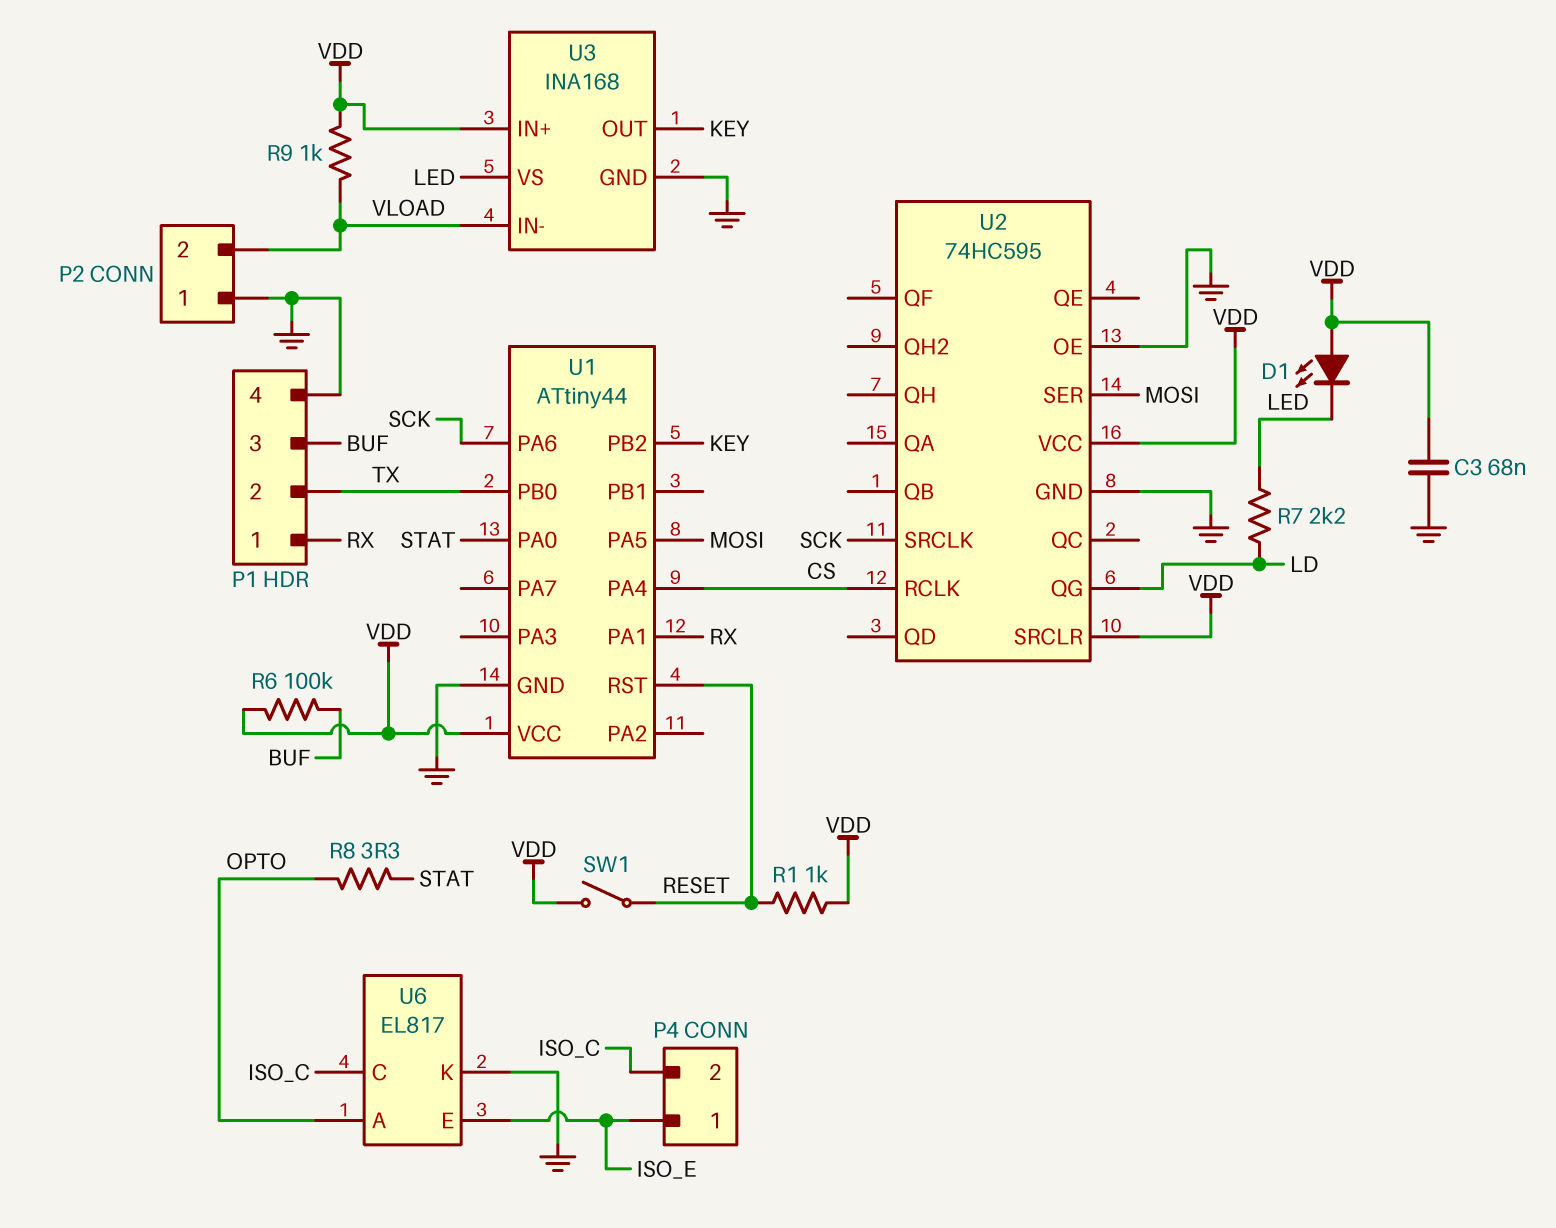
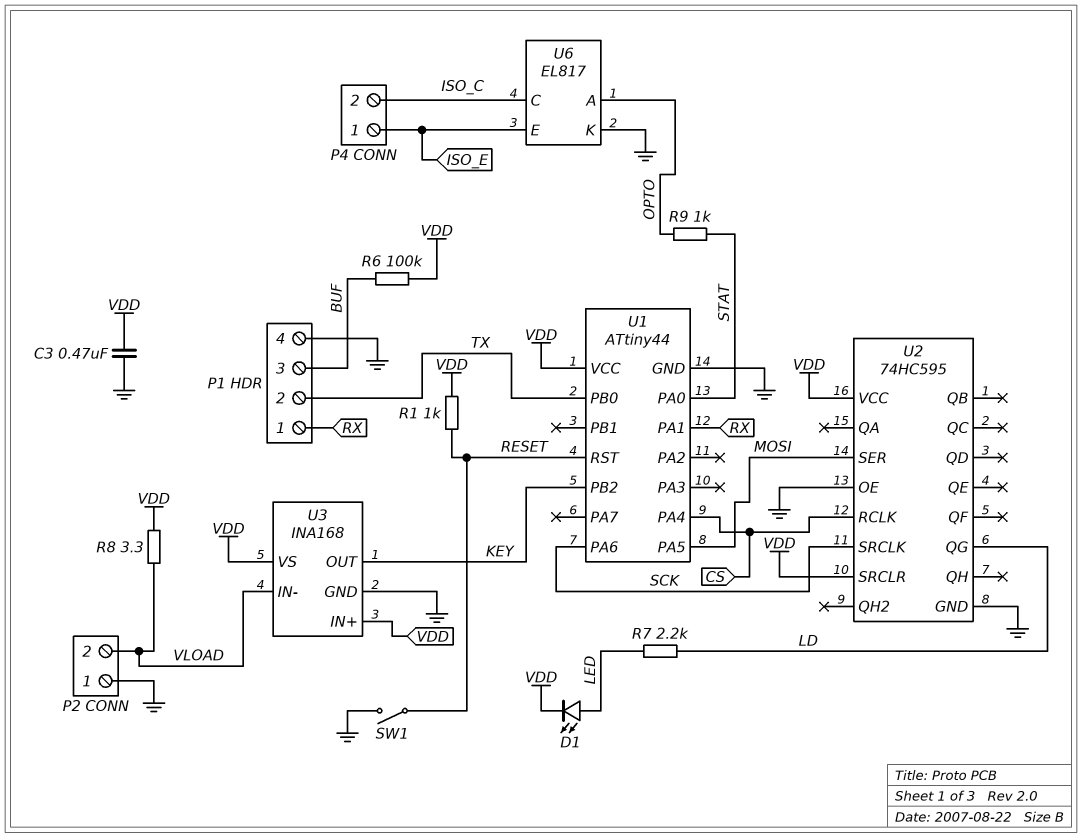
C3: 68nF (GND, VDD) -> 470nF (GND, VDD)
D1: LED (A VDD, K LED) -> LED (A LED, K VDD)
R8: 3.3 (OPTO, STAT) -> 3.3 (VDD, VLOAD)
R9: 1k (VDD, VLOAD) -> 1k (OPTO, STAT)
SW1: switch (RESET, VDD) -> switch (GND, RESET)
U3 pin VS: LED -> VDD

